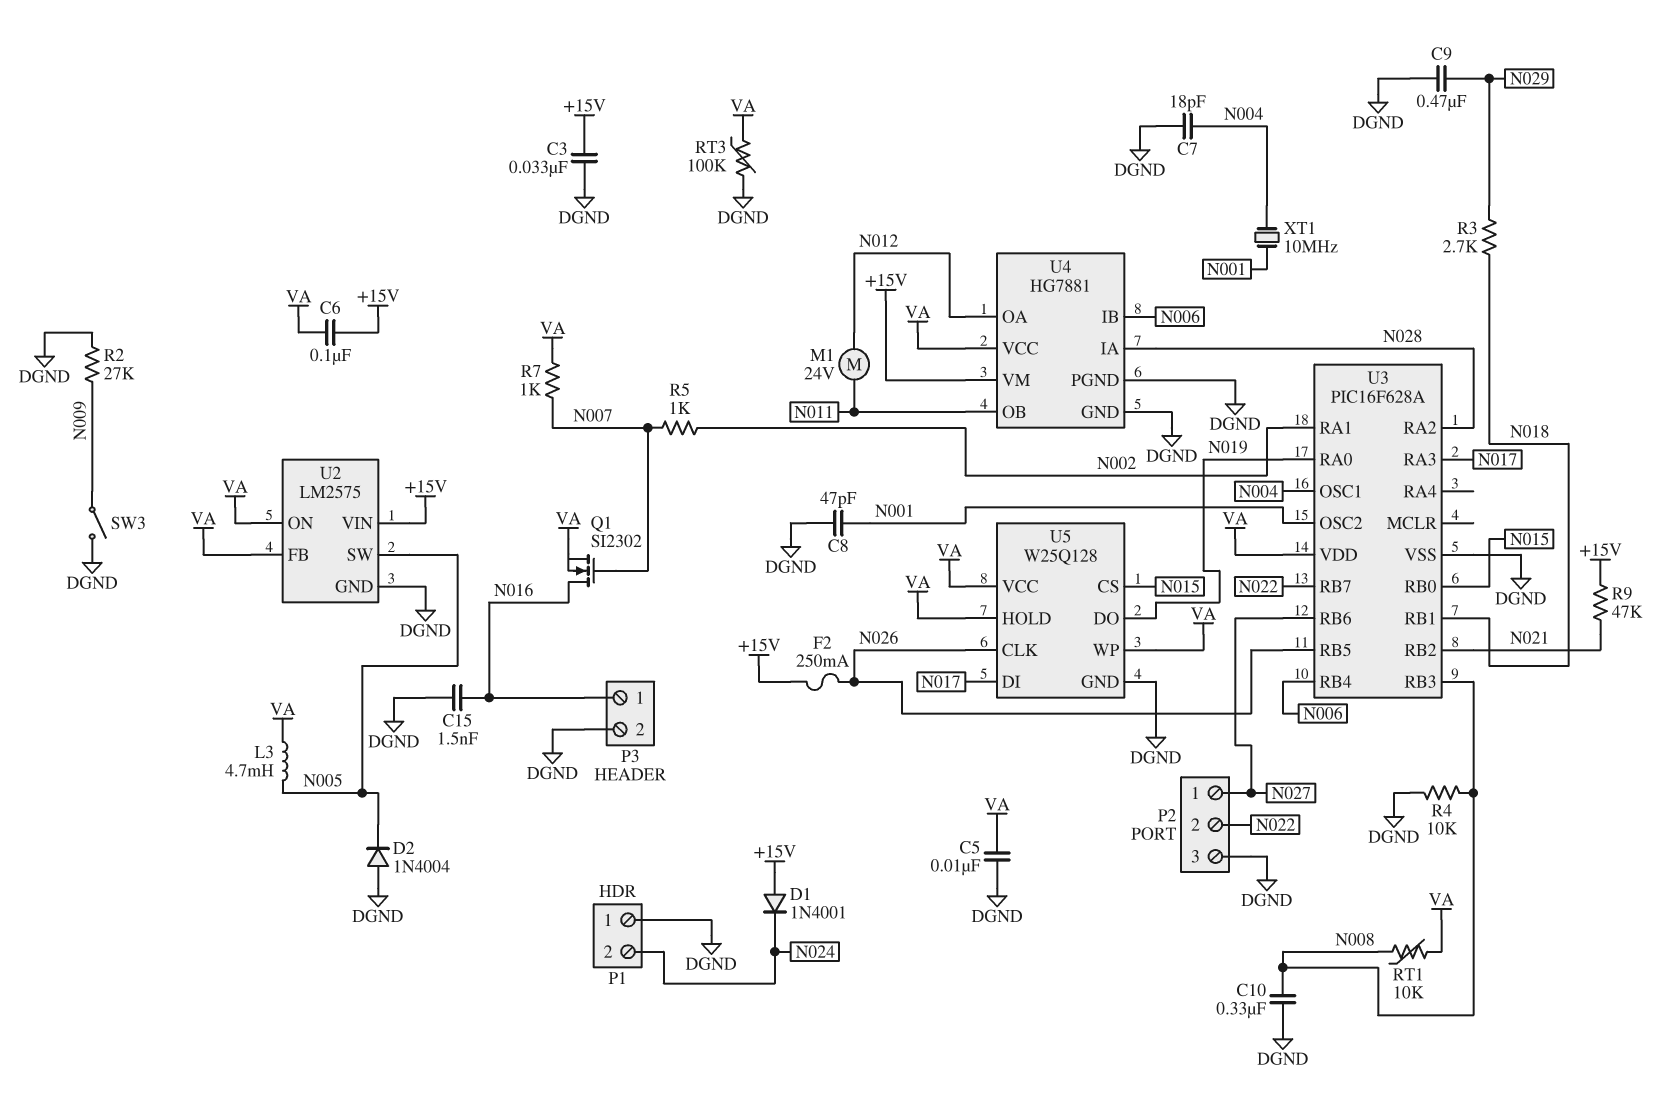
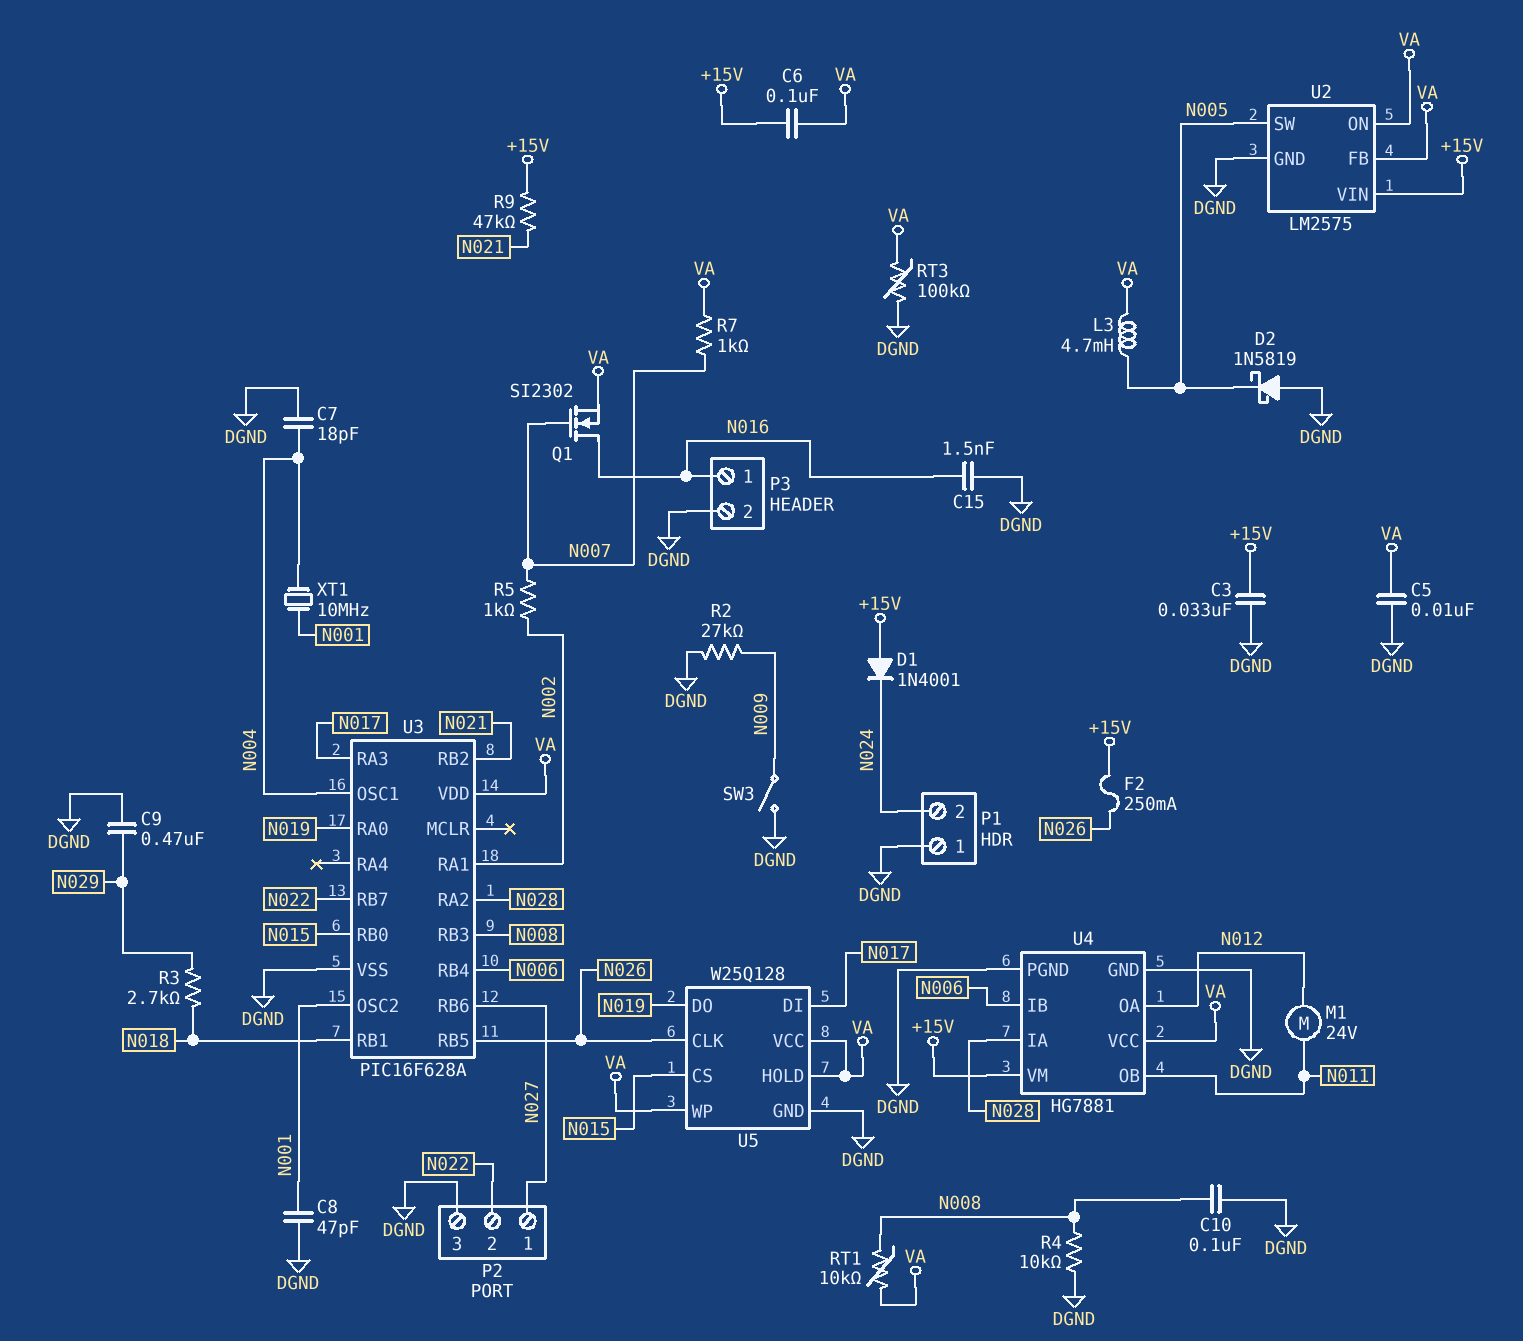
C10: 330nF (DGND, N008) -> 100nF (DGND, N008)
D2: diode 1N4004 (A DGND, K N005) -> schottky 1N5819 (A DGND, K N005)

